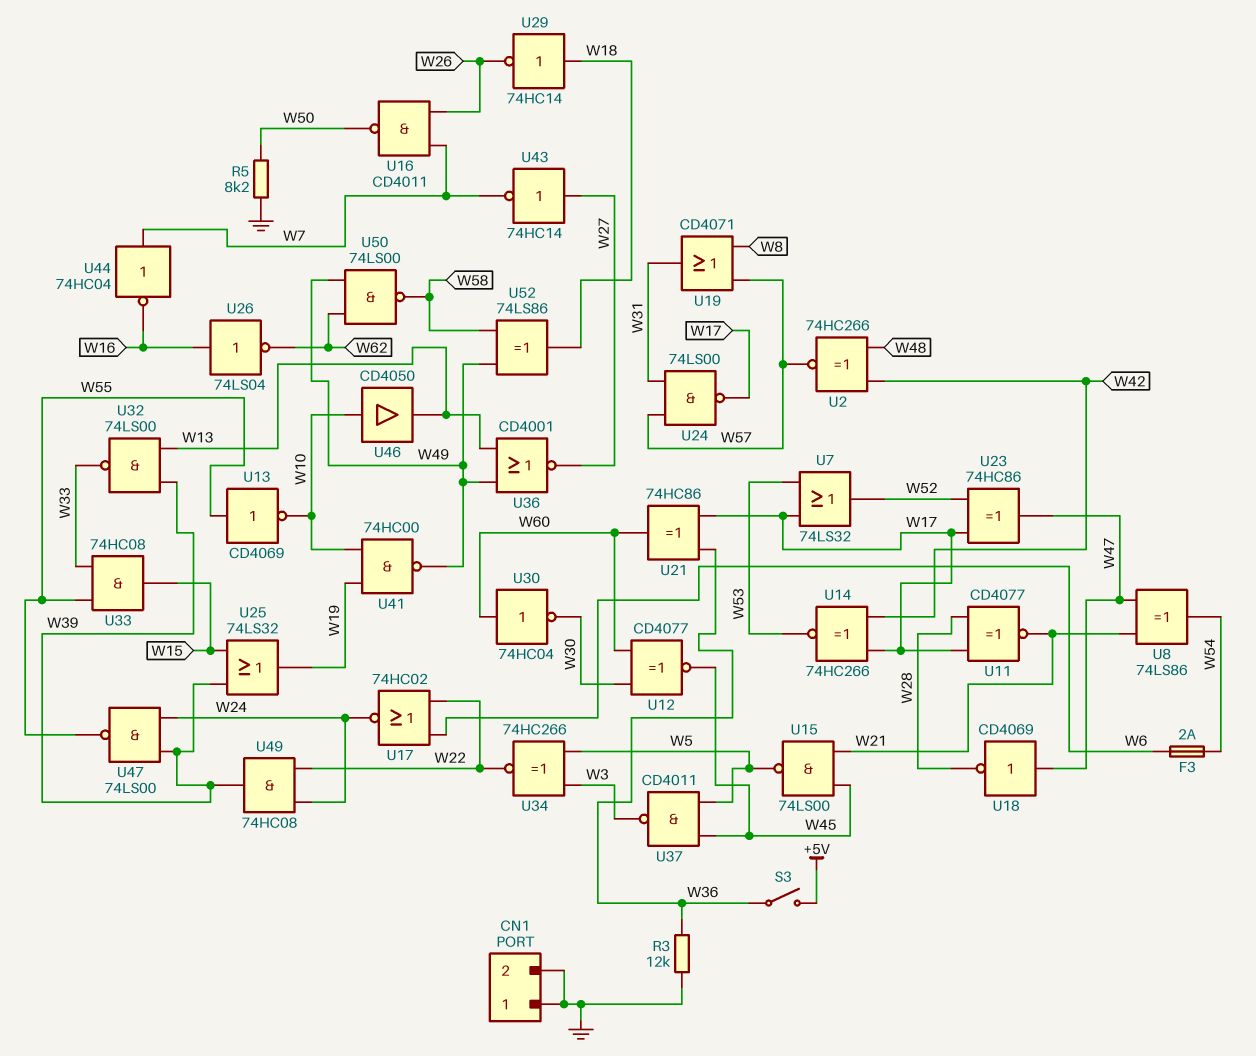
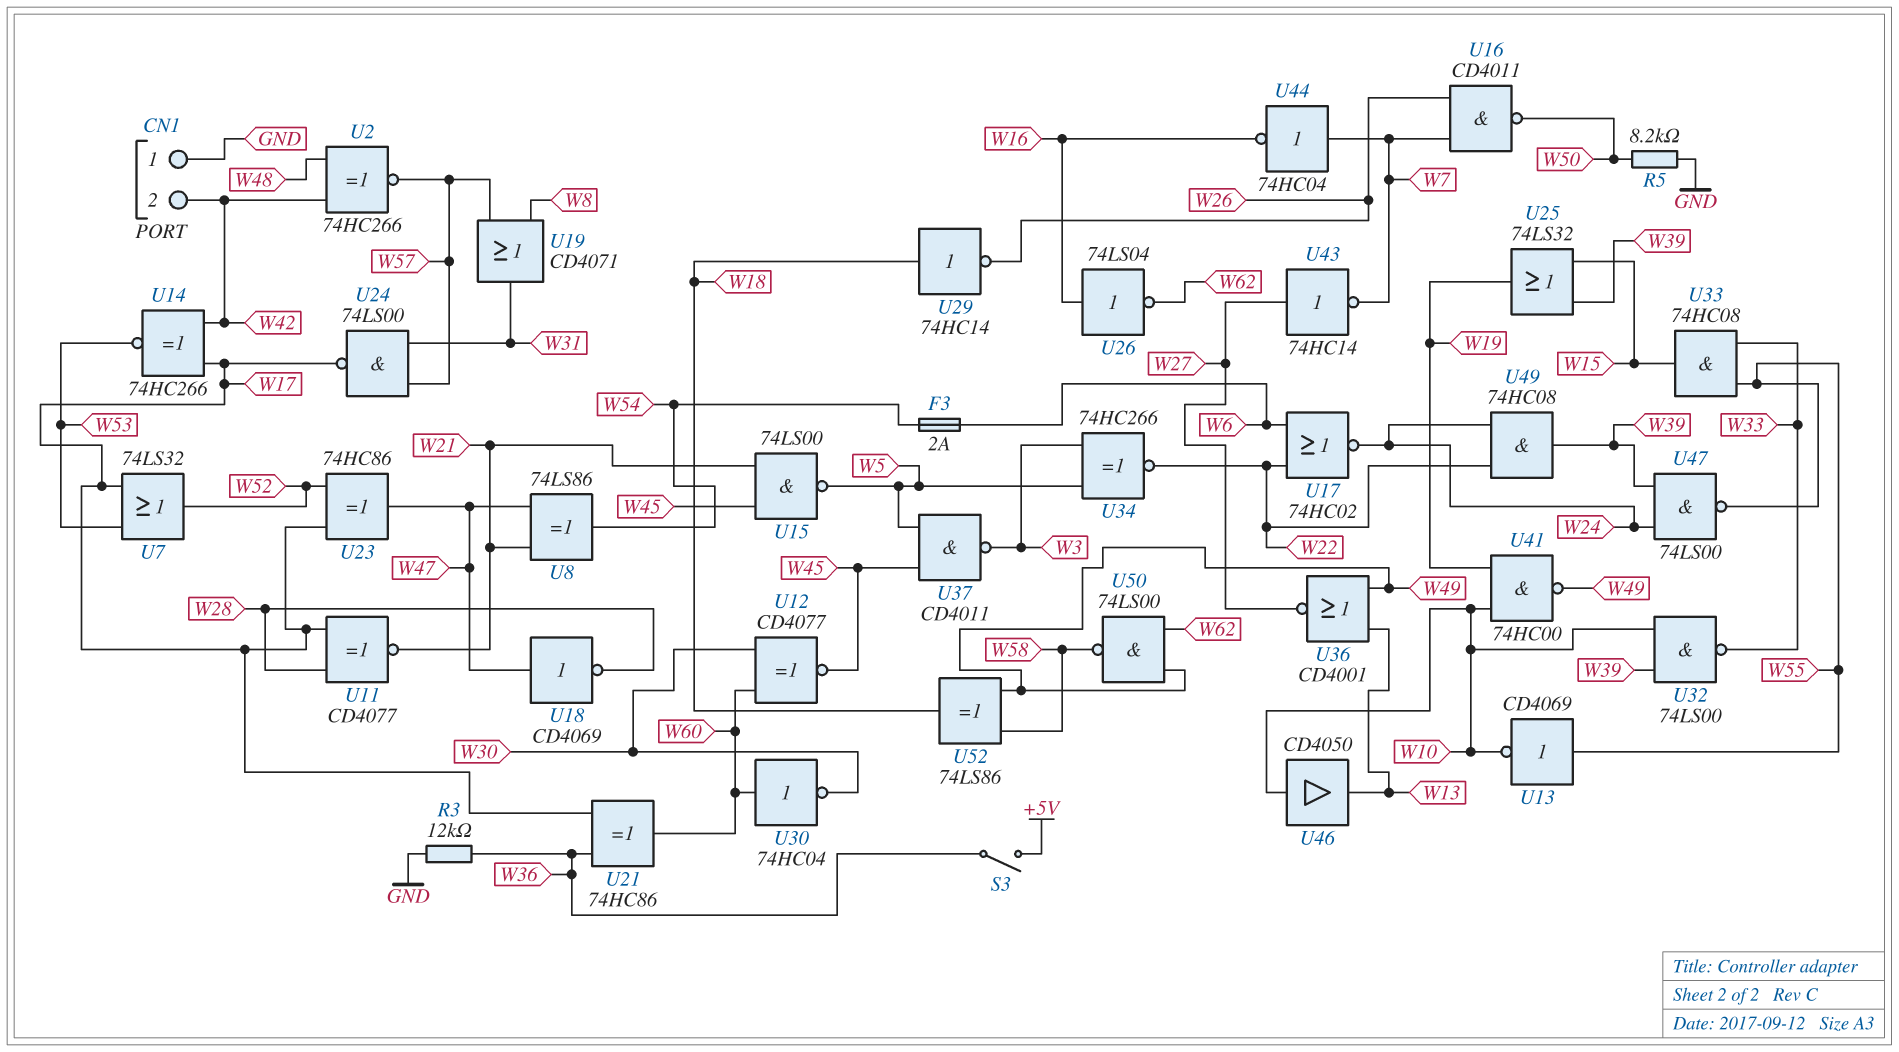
CN1 pin 2: GND -> W42
U32: NAND 74LS00 (in W13, in W39, out W33) -> NAND 74LS00 (in W10, in W39, out W33)

